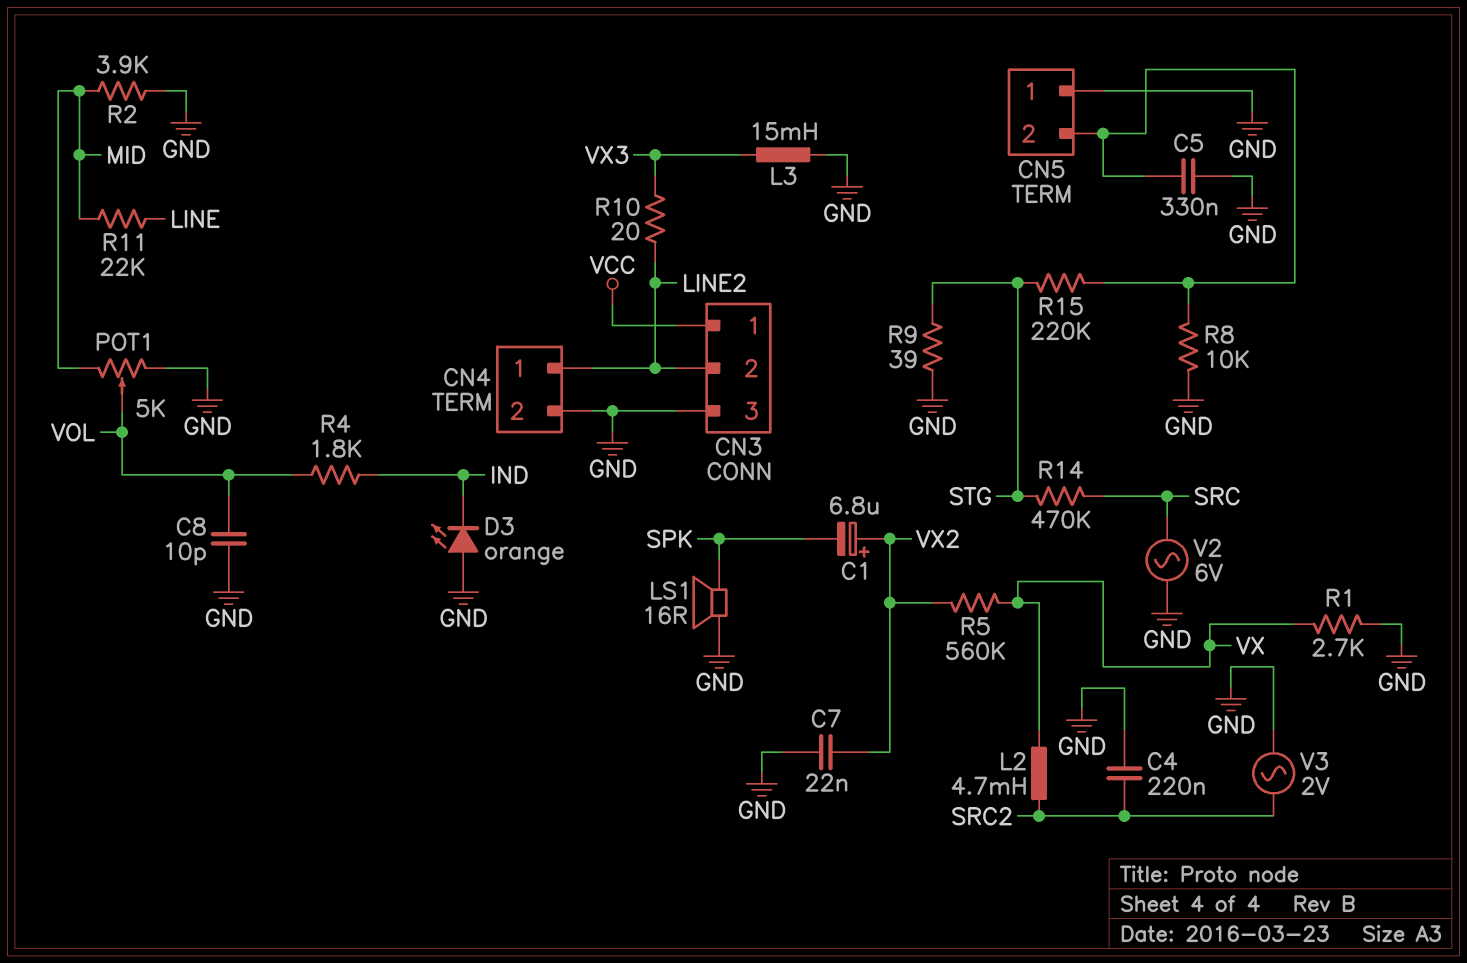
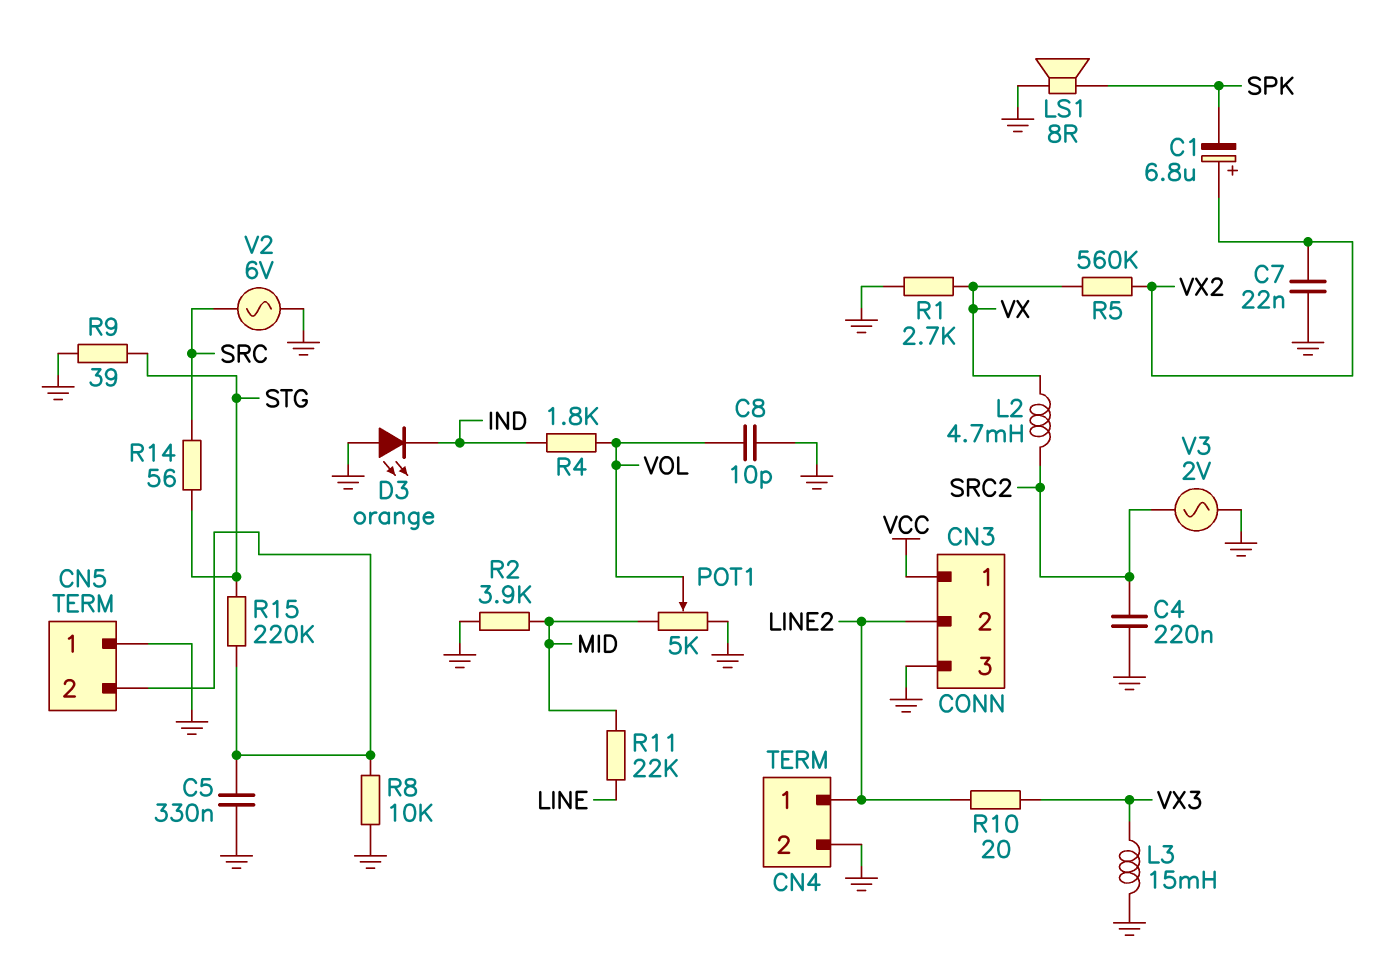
LS1: speaker 16R (GND, SPK) -> speaker 8R (GND, SPK)
R14: 470k (SRC, STG) -> 56 (SRC, STG)

